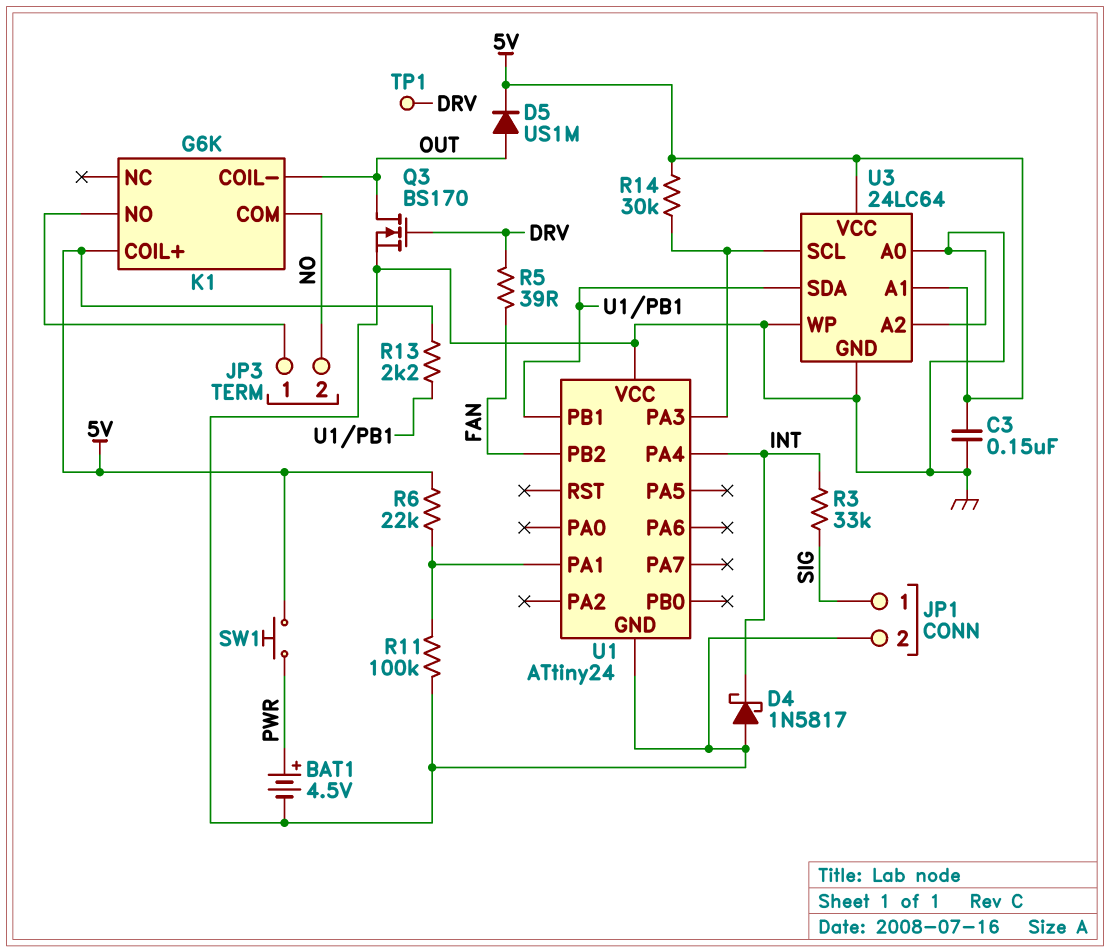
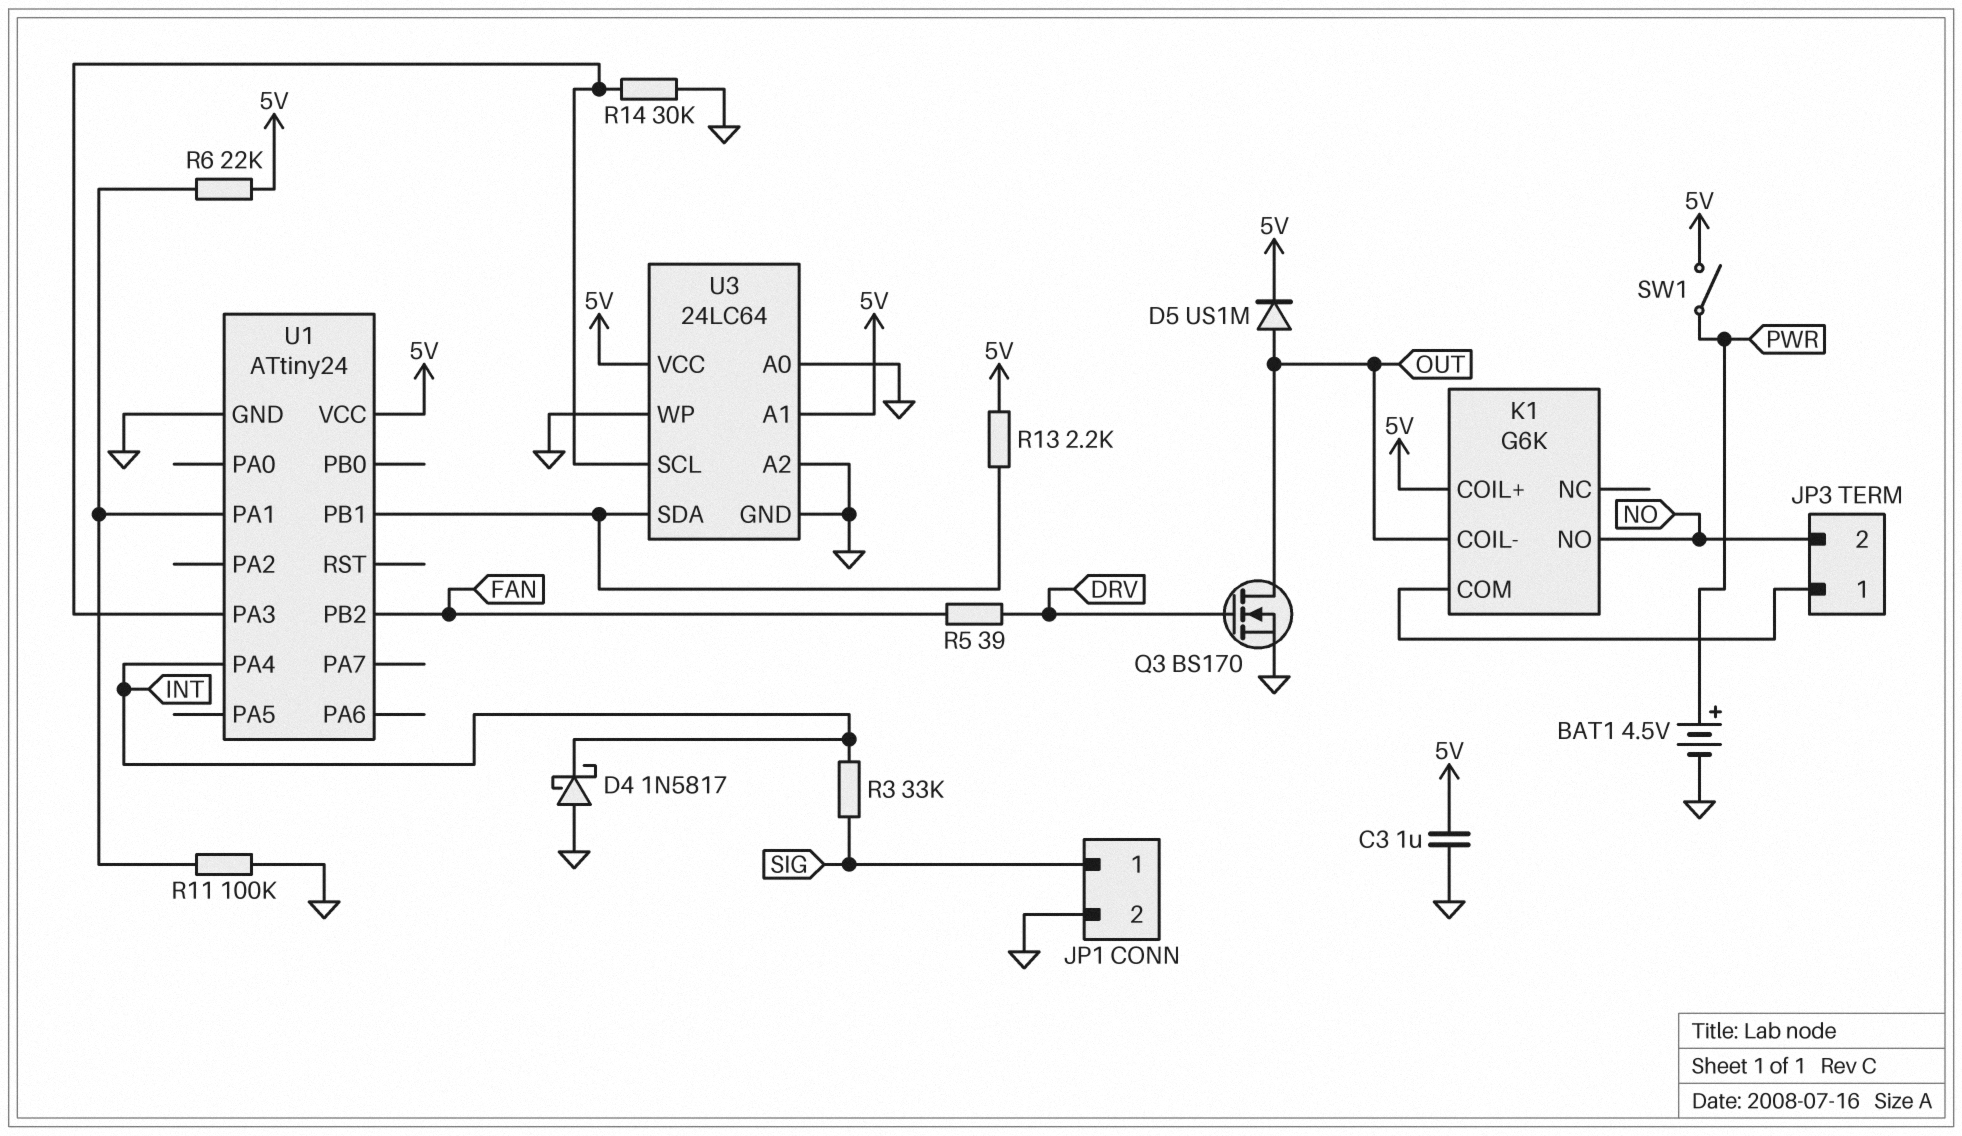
C3: 150nF (5V, GND) -> 1uF (5V, GND)
K1 pin COM: NO -> JP3/1
K1 pin NO: JP3/1 -> NO
R14: 30k (5V, U1/PA3) -> 30k (GND, U1/PA3)
SW1: button (5V, PWR) -> switch (5V, PWR)
TP1: test point (DRV) -> none
U1 pin VCC: GND -> 5V

